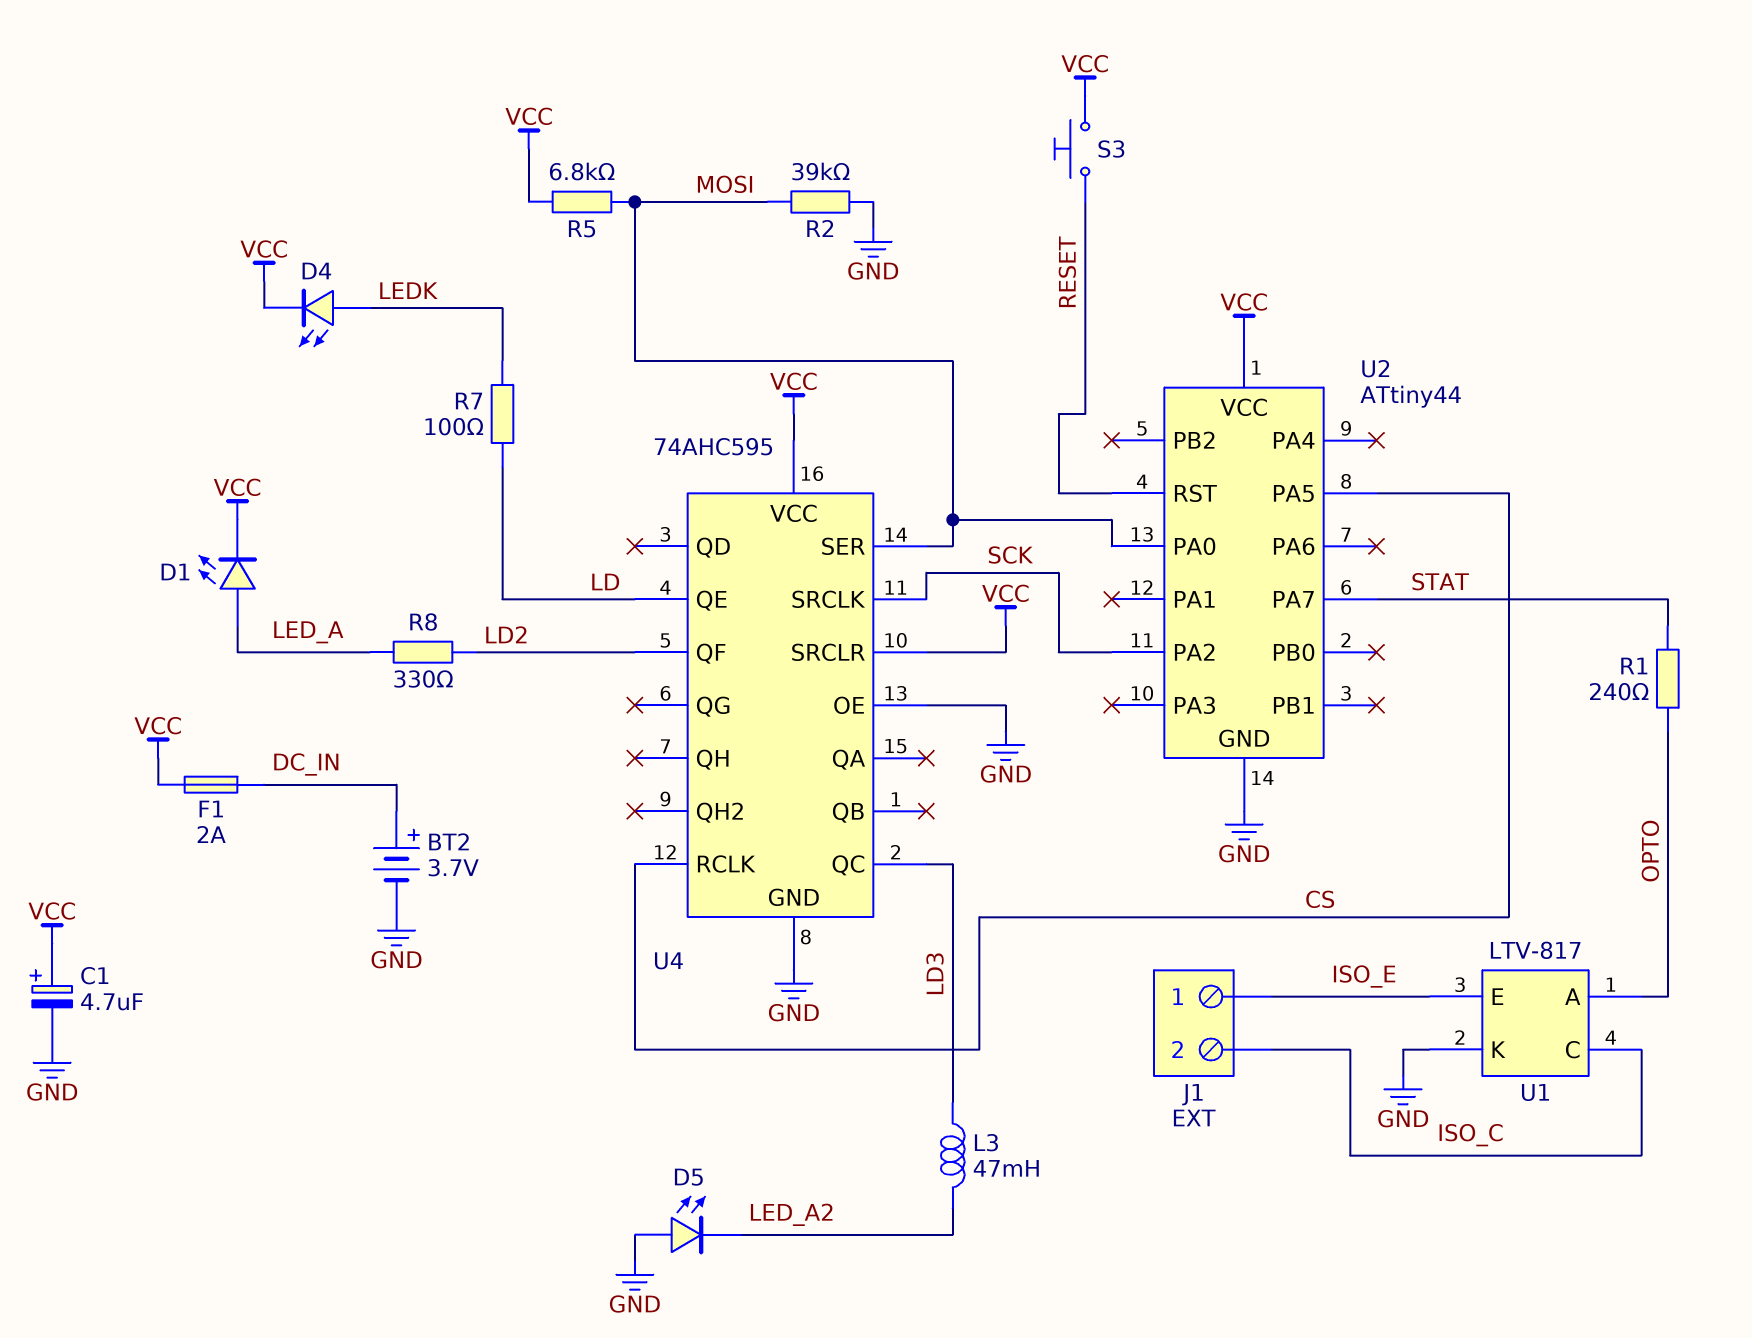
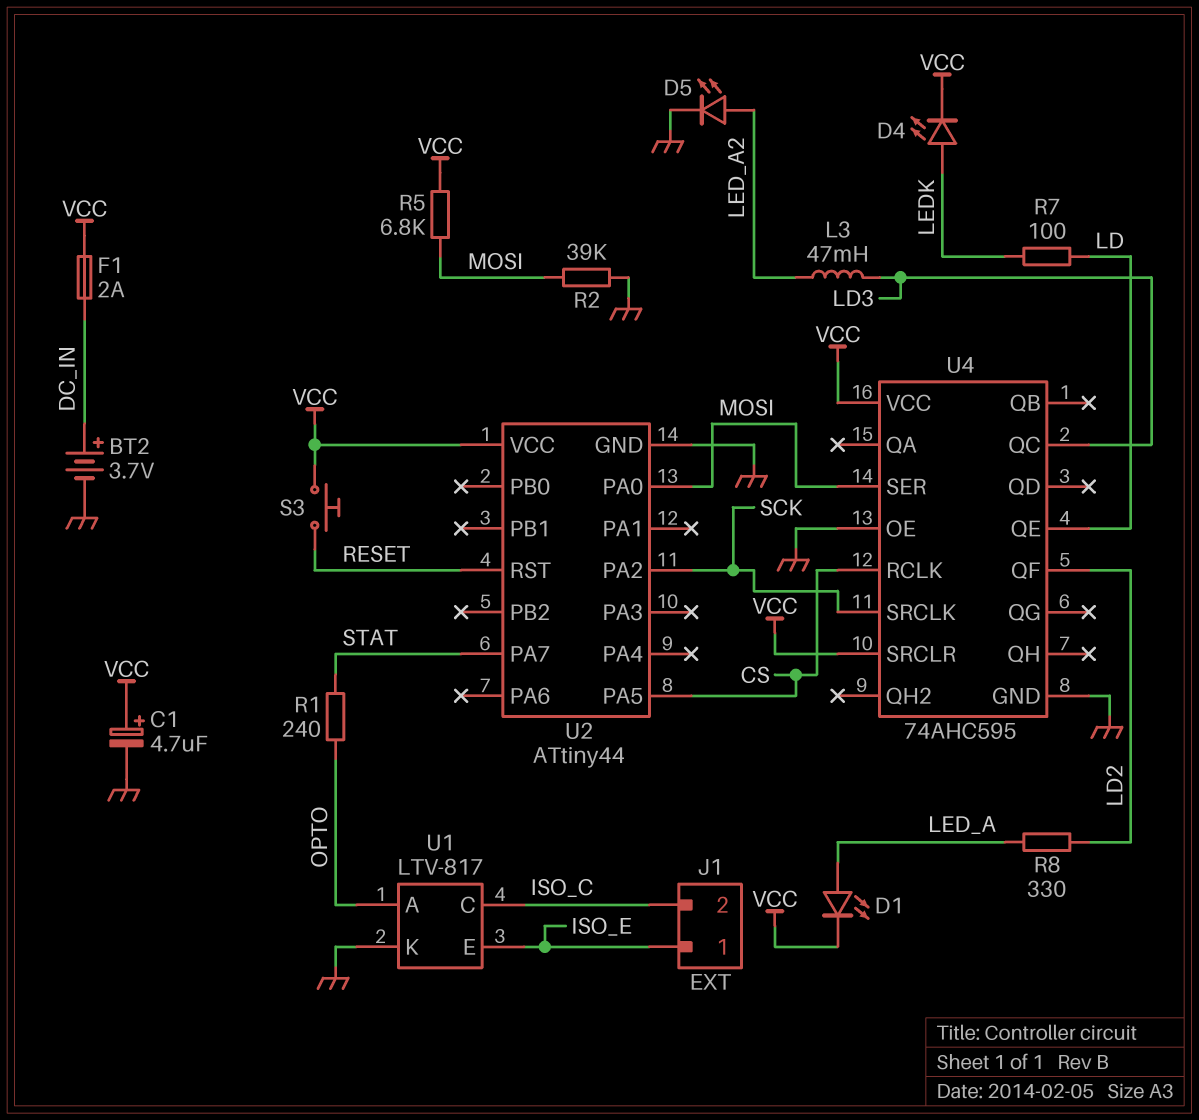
D5: LED (A GND, K LED_A2) -> LED (A LED_A2, K GND)

